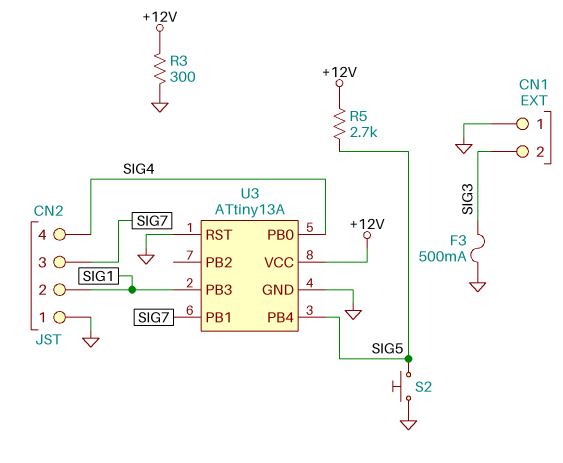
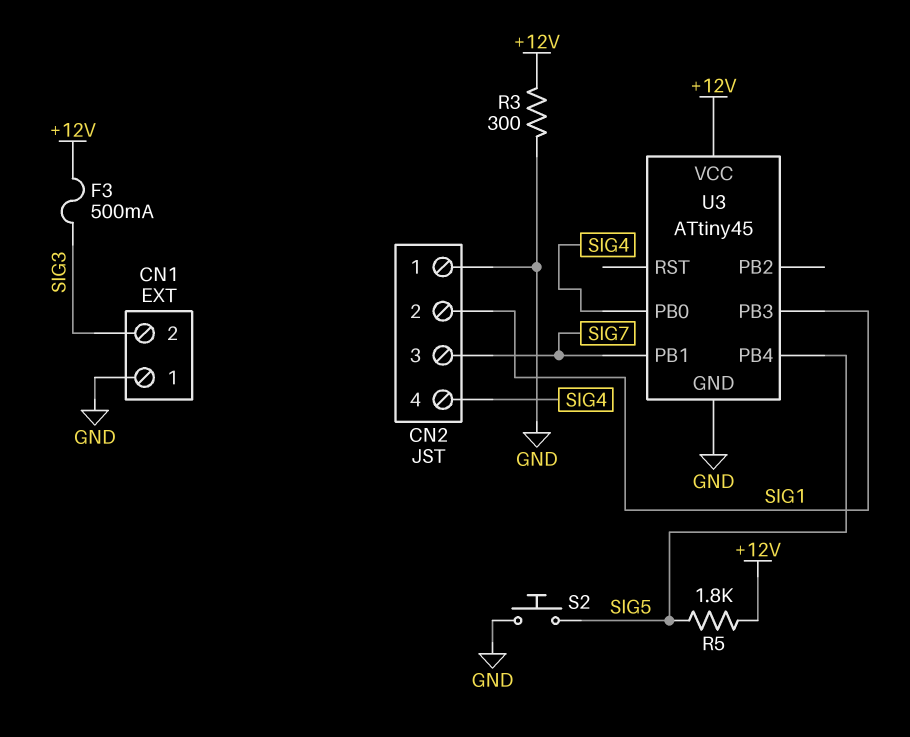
F3: 500mA (GND, SIG3) -> 500mA (+12V, SIG3)
R5: 2.7k (+12V, SIG5) -> 1.8k (+12V, SIG5)
U3: ATtiny13A -> ATtiny45
U3 pin RST: GND -> none

